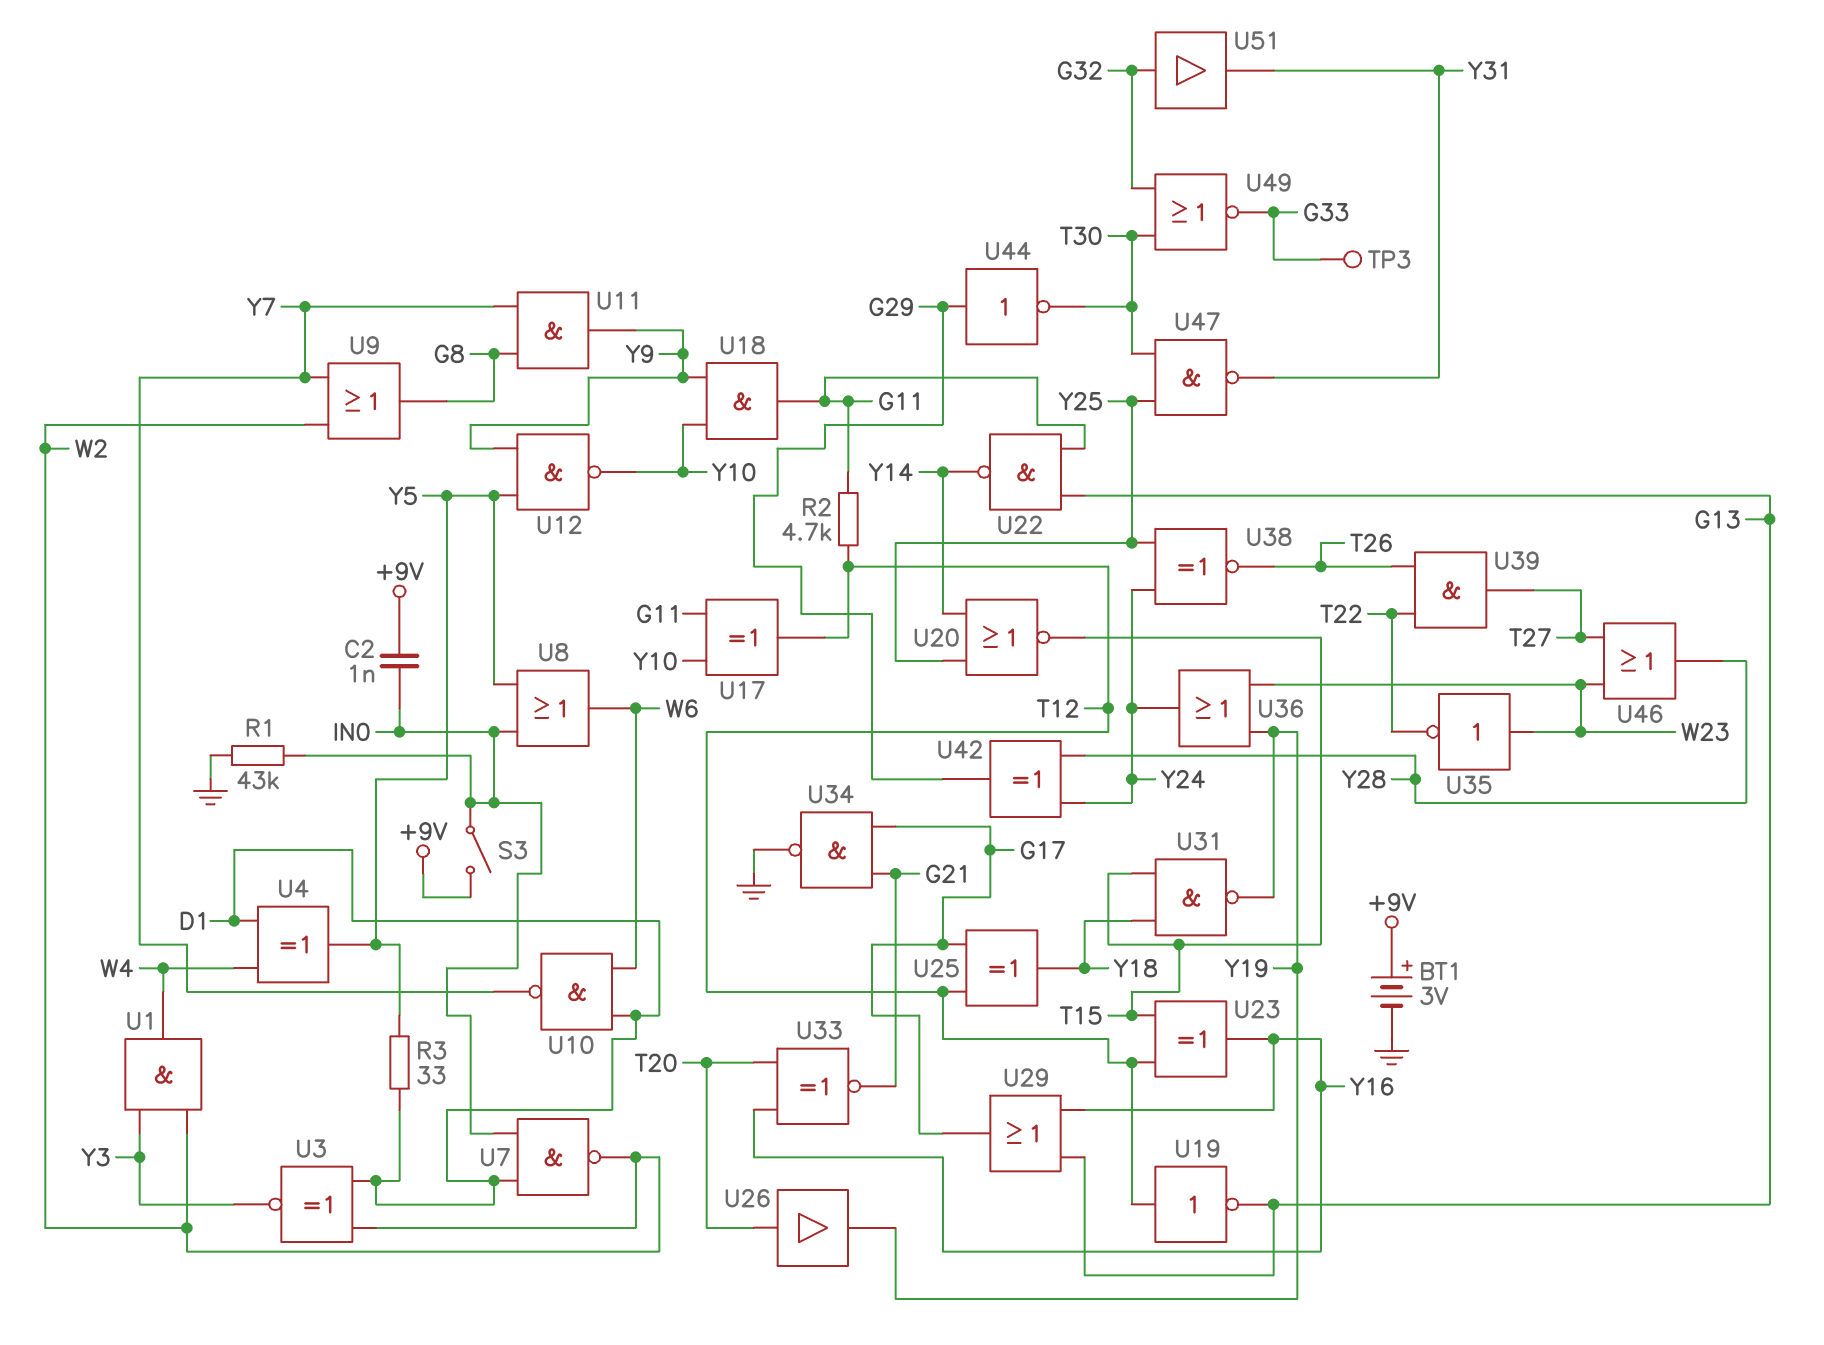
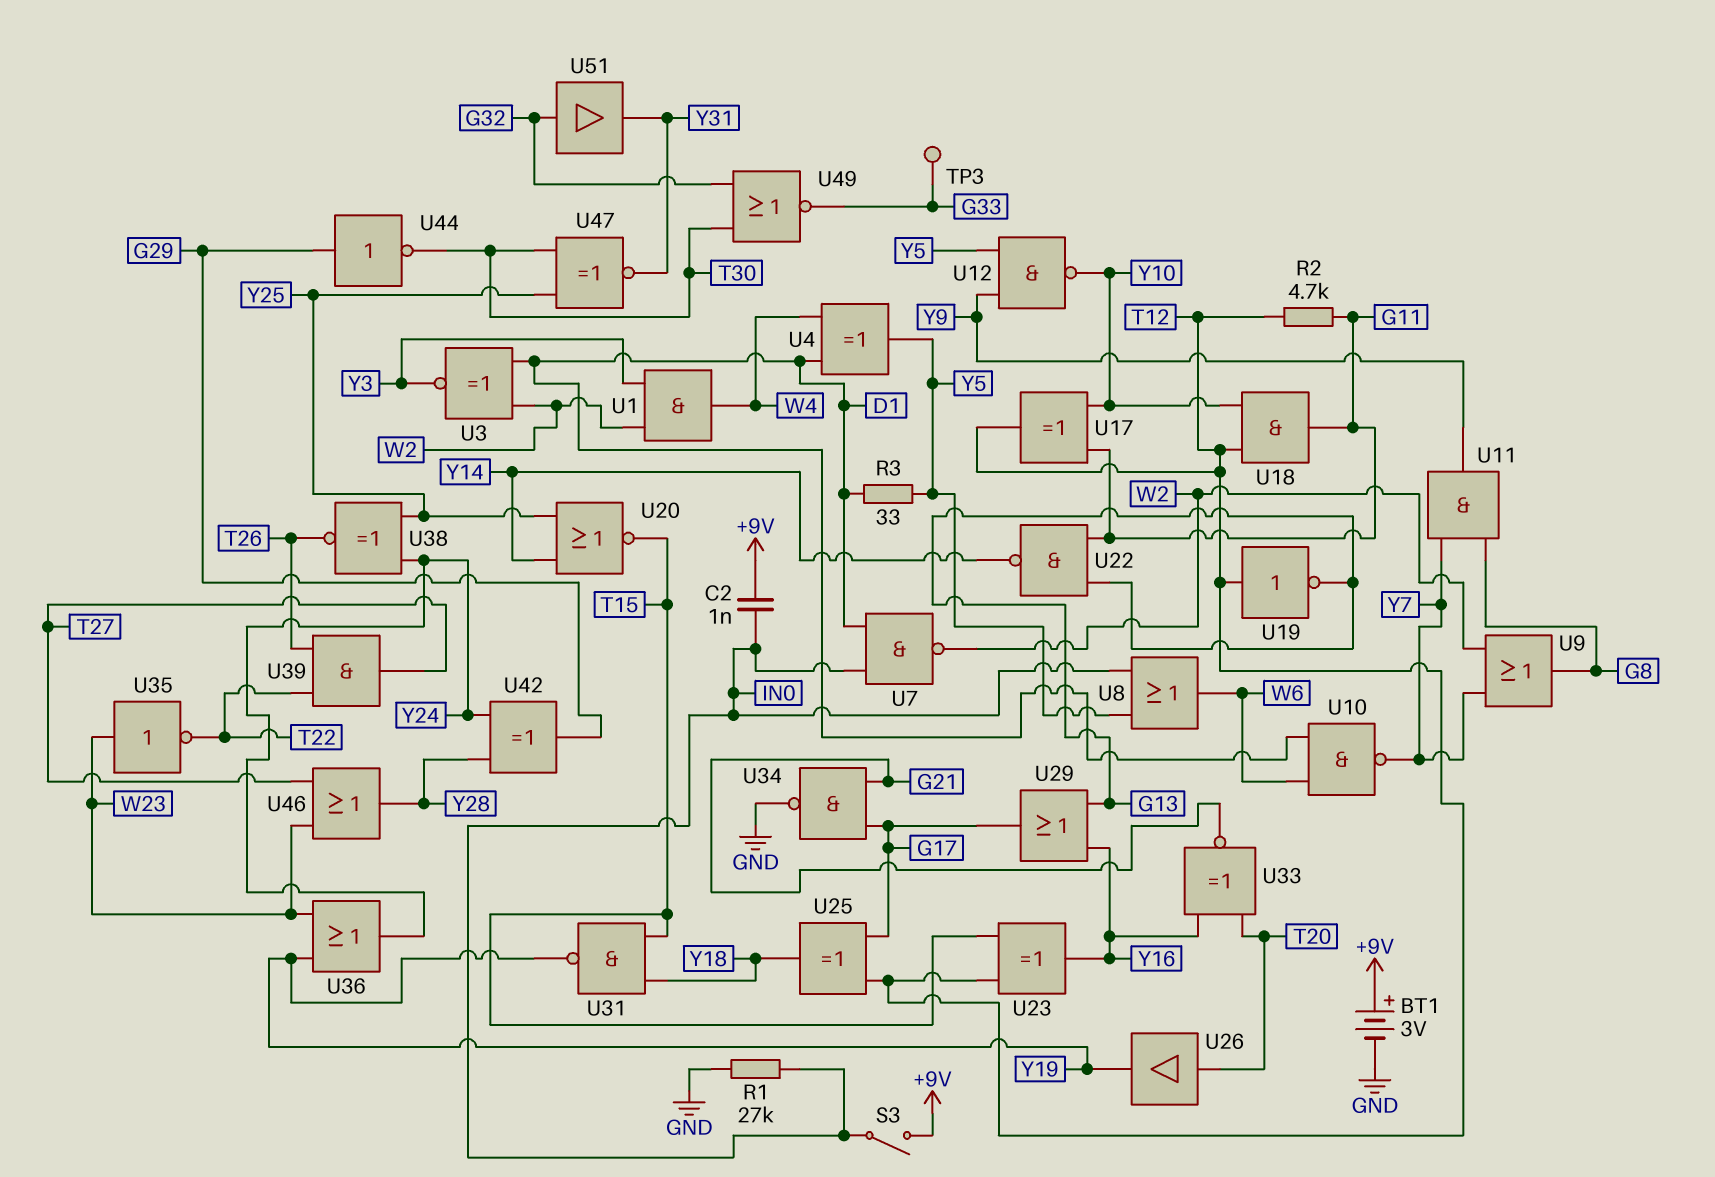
R1: 43k (GND, IN0) -> 27k (GND, IN0)
U18: AND (in Y9, in Y10, out G11) -> AND (in T12, in Y10, out G11)
U47: NAND (in T30, in Y25, out Y31) -> XNOR (in T30, in Y25, out Y31)

